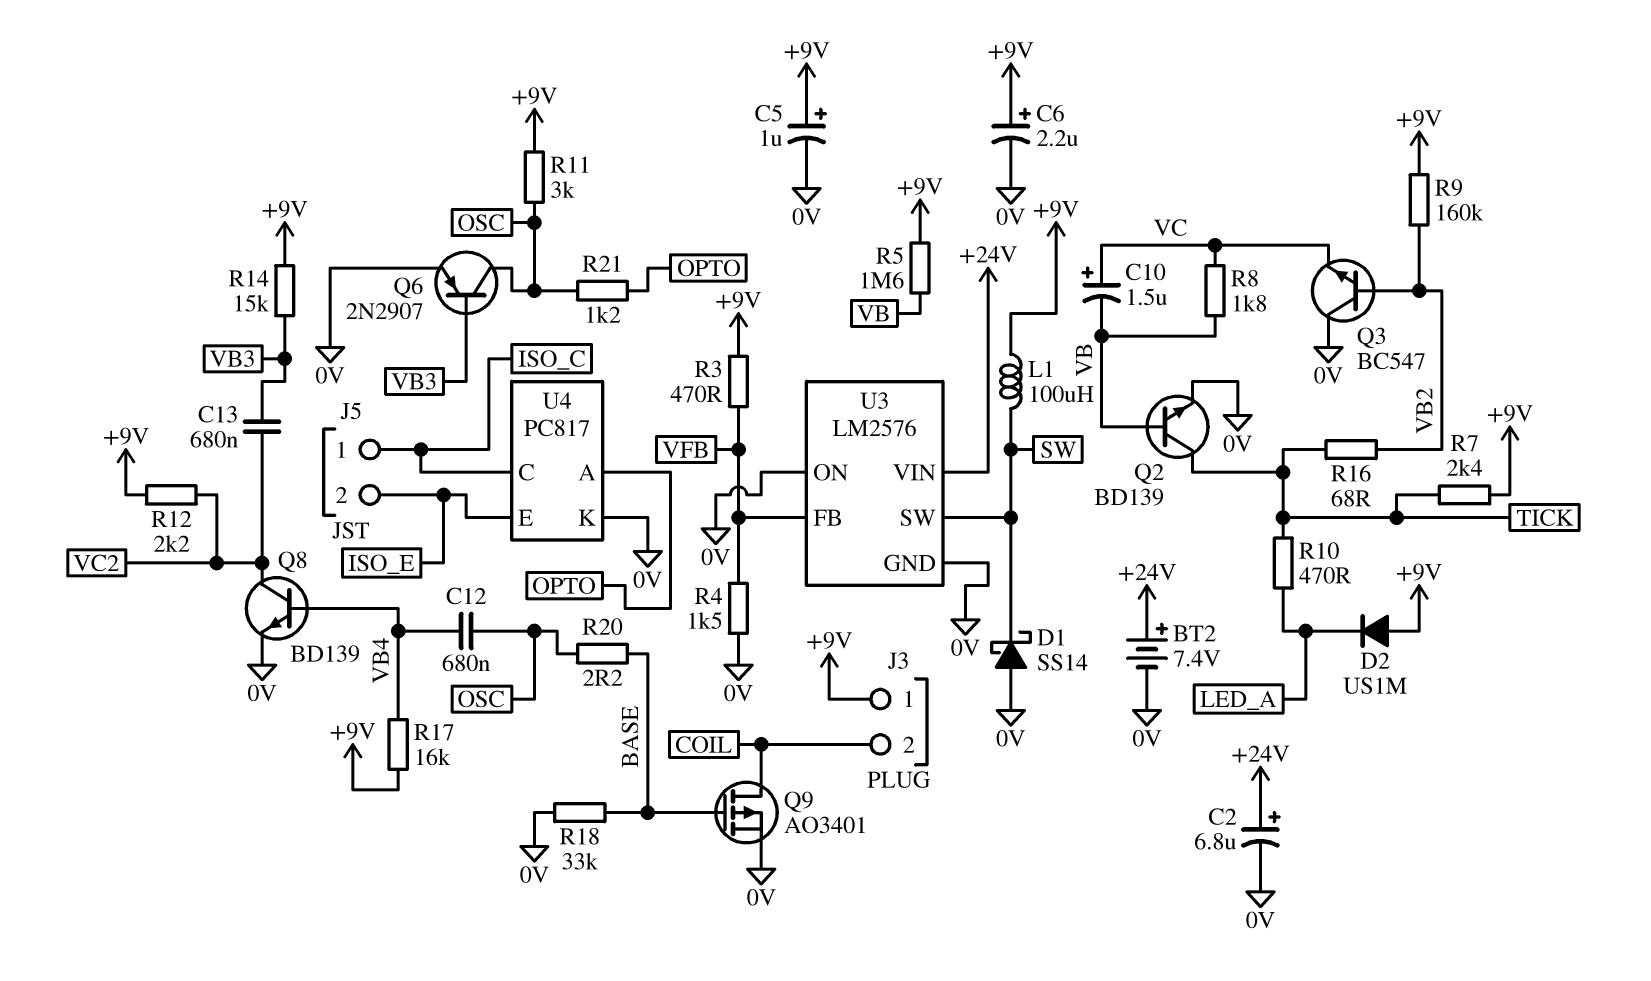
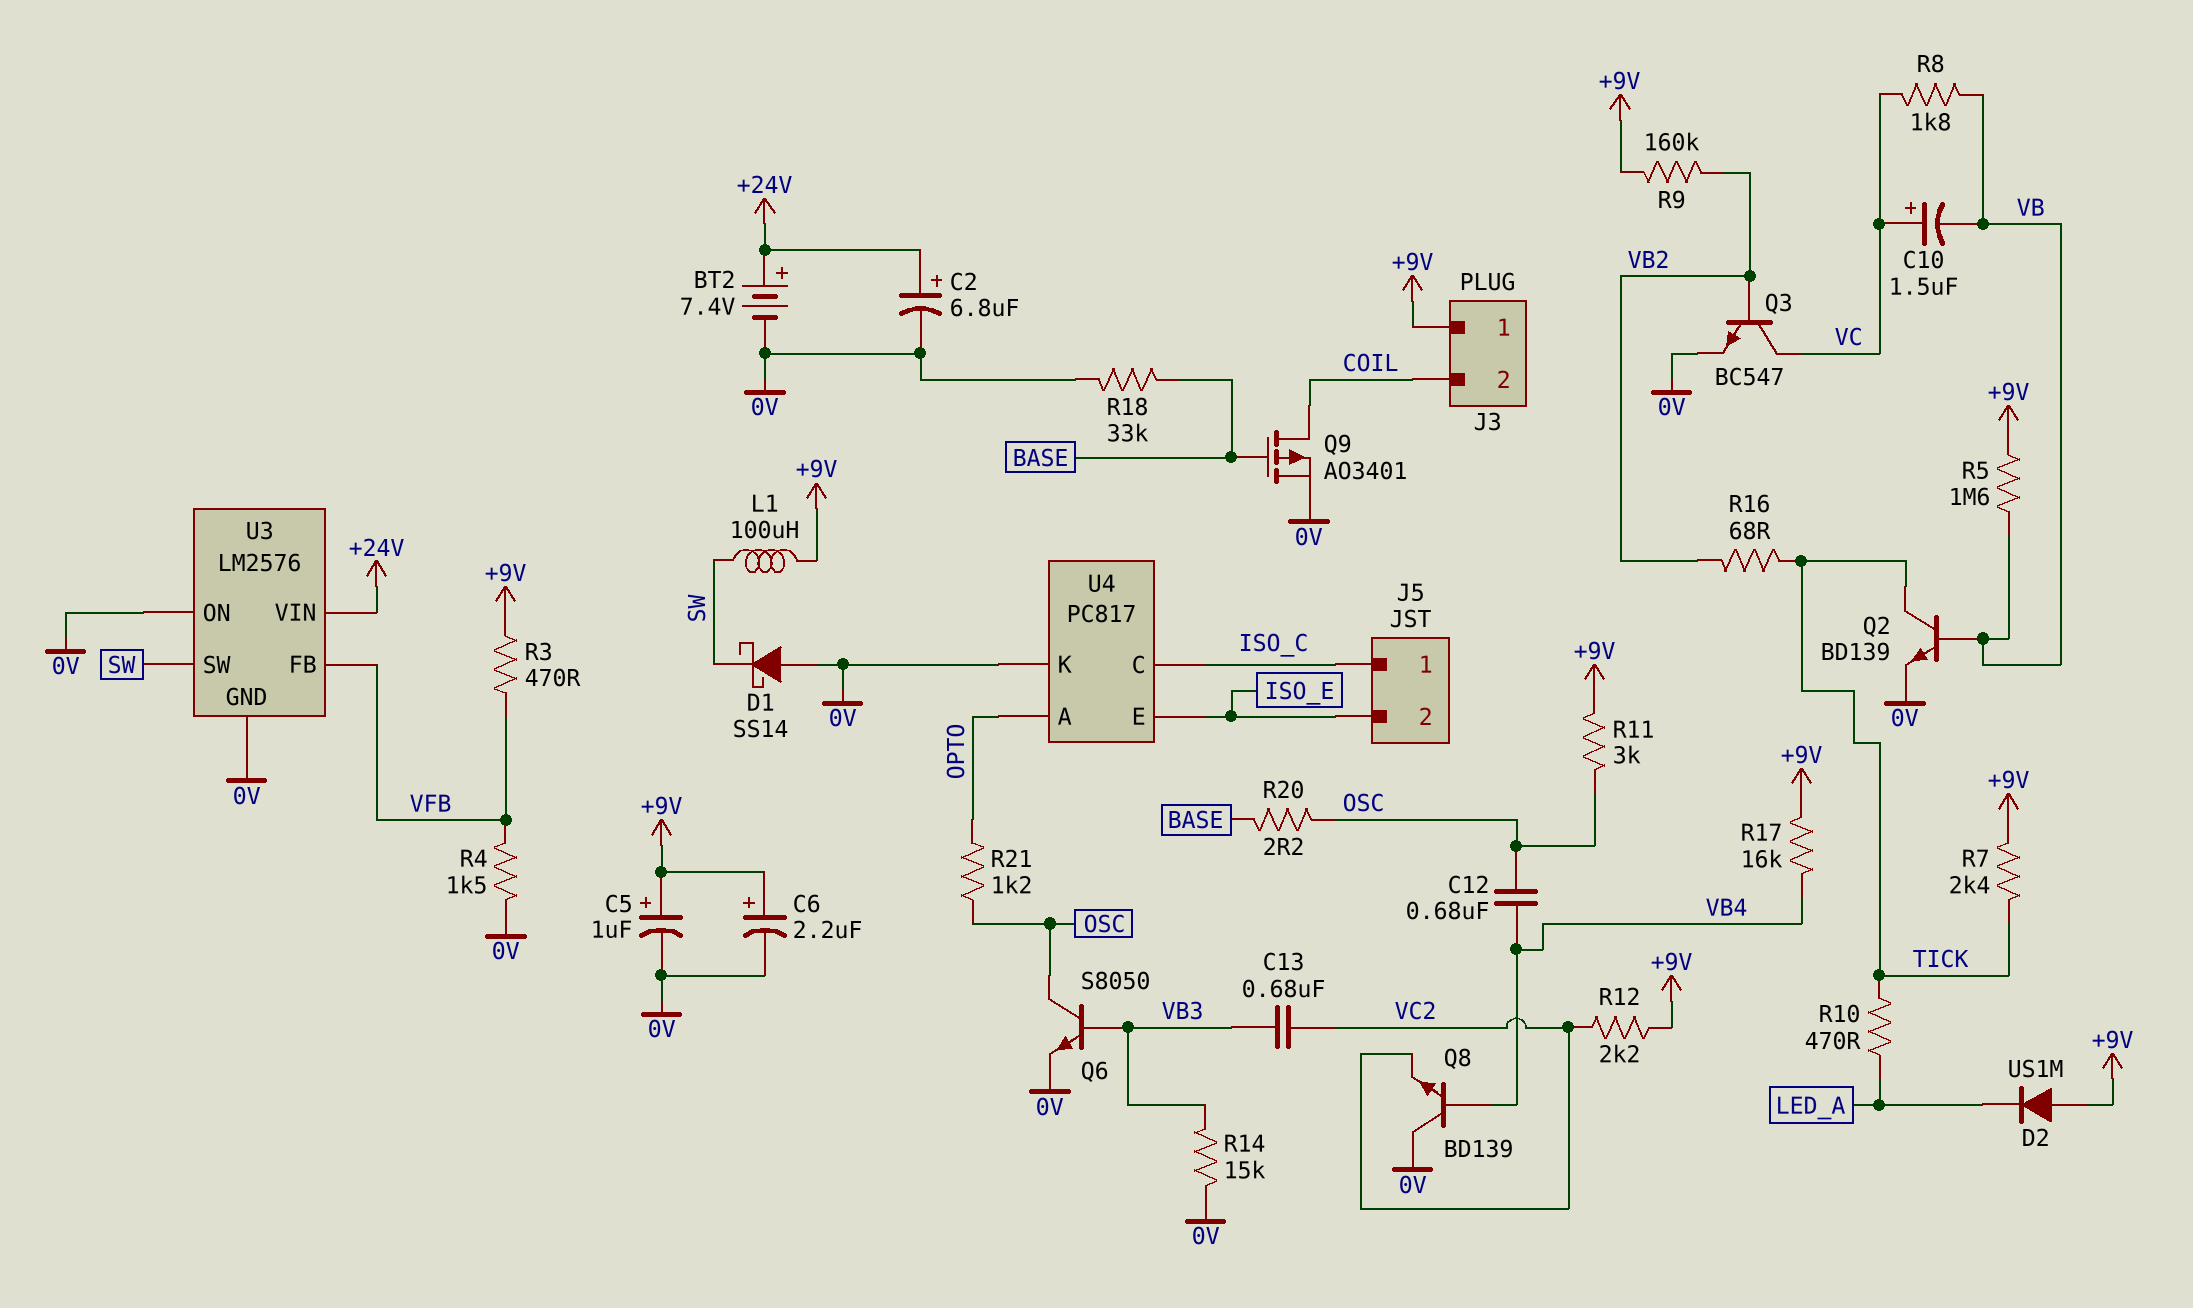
Q3: NPN BC547 (B VB2, C 0V, E VC) -> NPN BC547 (B VB2, C VC, E 0V)
Q6: PNP 2N2907 (B VB3, C OSC, E 0V) -> NPN S8050 (B VB3, C OSC, E 0V)
Q8: NPN BD139 (B VB4, C VC2, E 0V) -> NPN BD139 (B VB4, C 0V, E VC2)
R14: 15k (+9V, VB3) -> 15k (0V, VB3)

